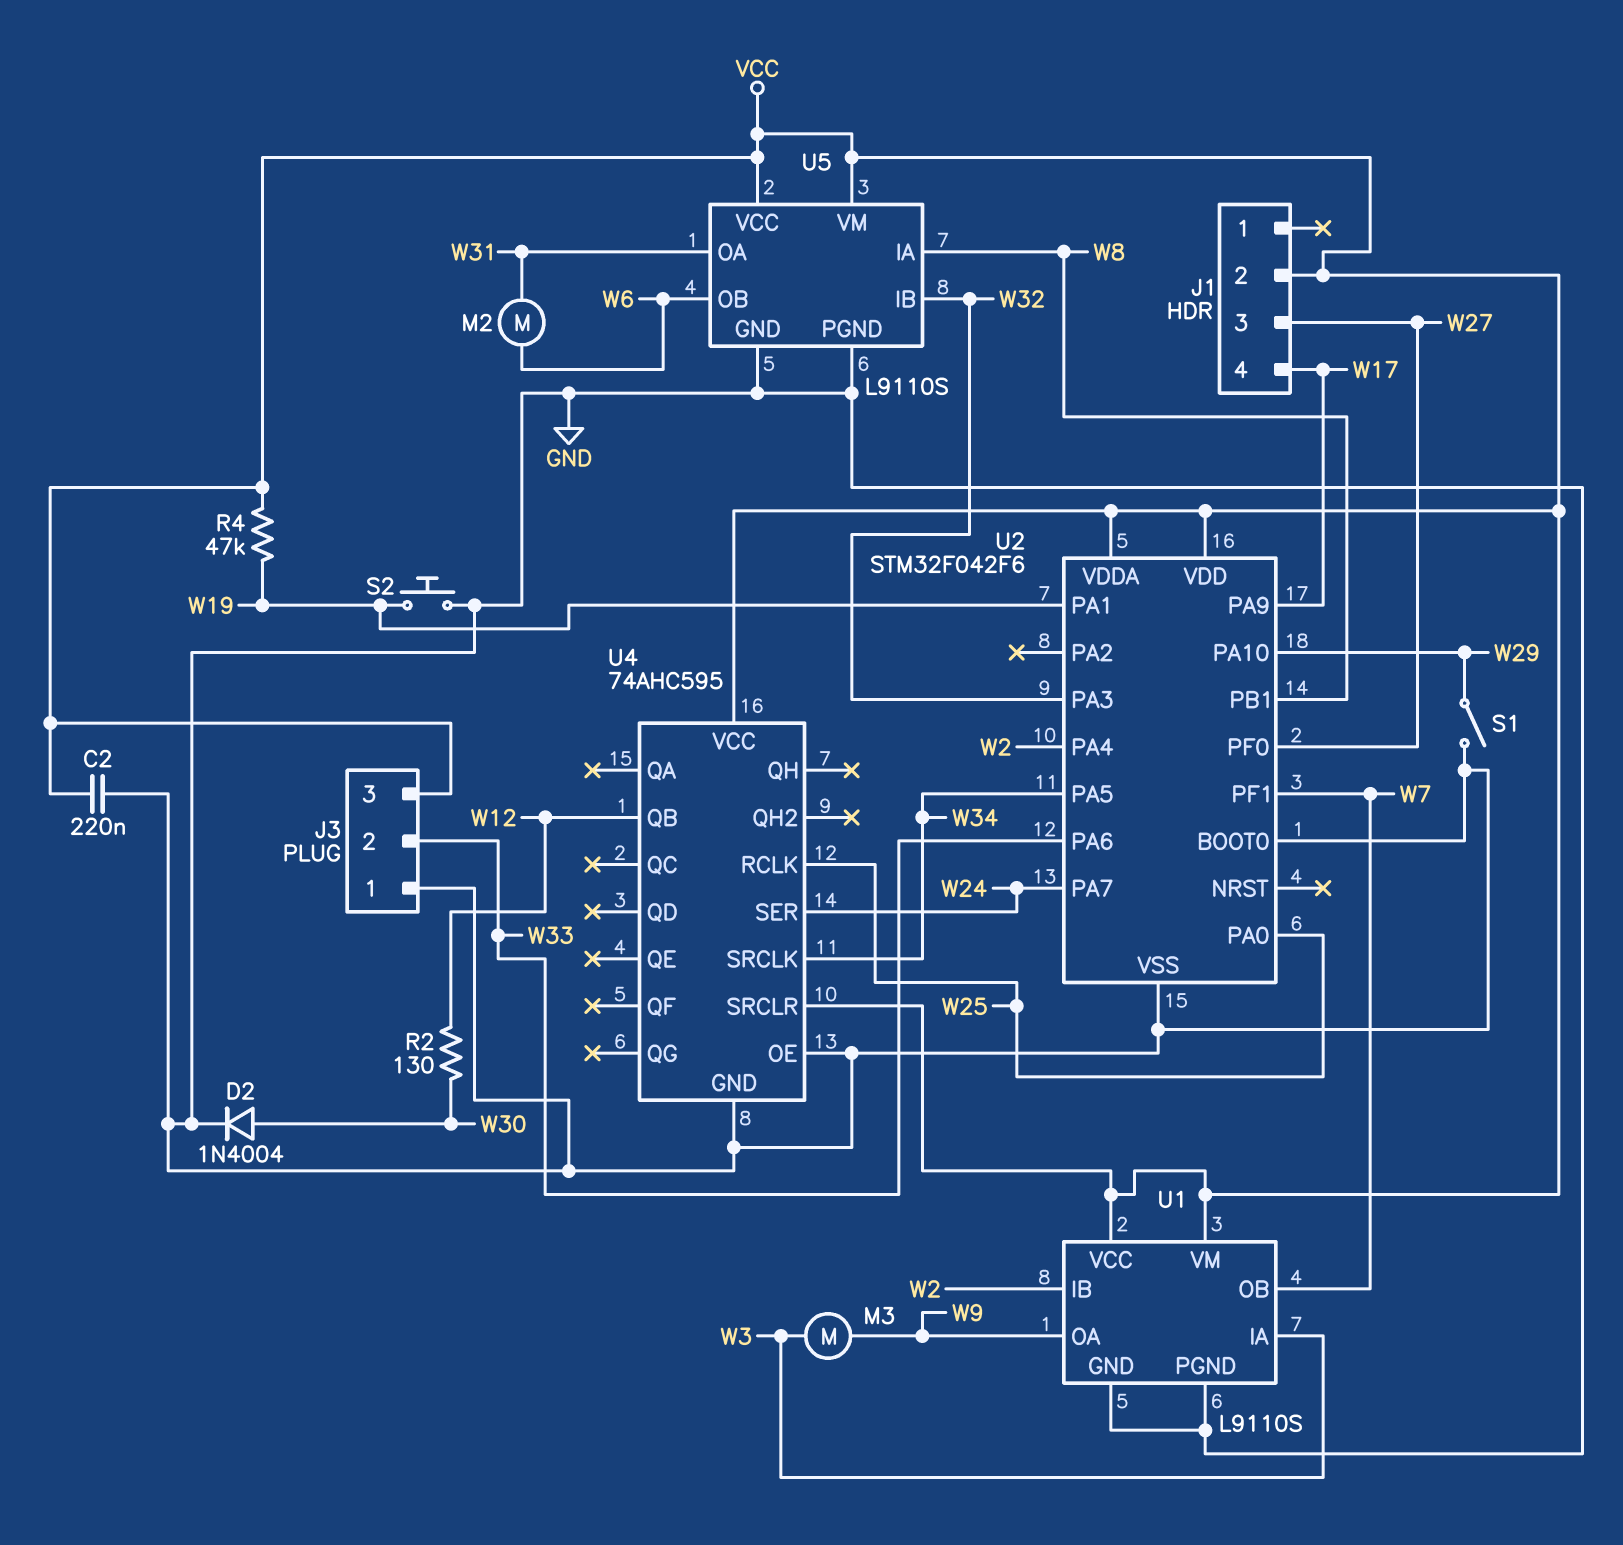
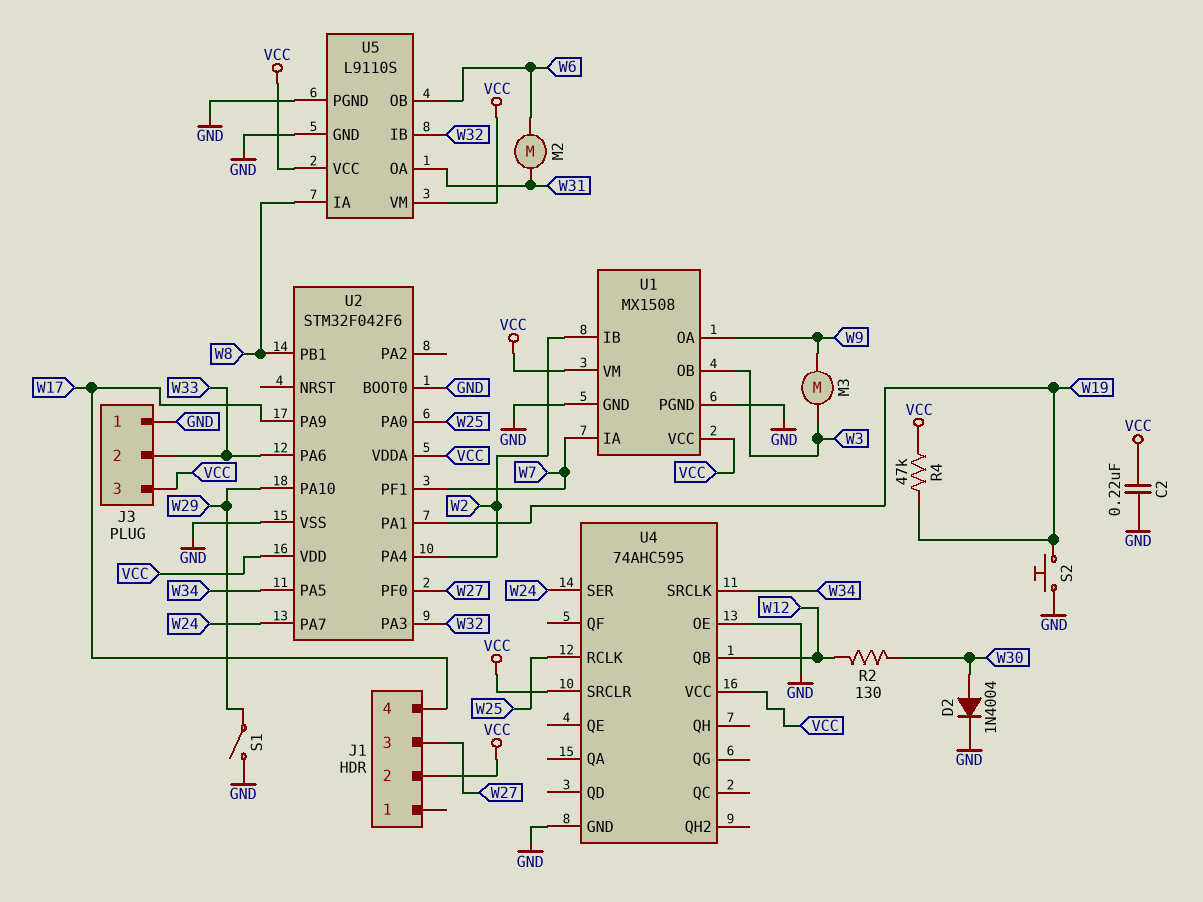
U1: L9110S -> MX1508
U1 pin IA: W3 -> W7
U1 pin OB: W7 -> W3

